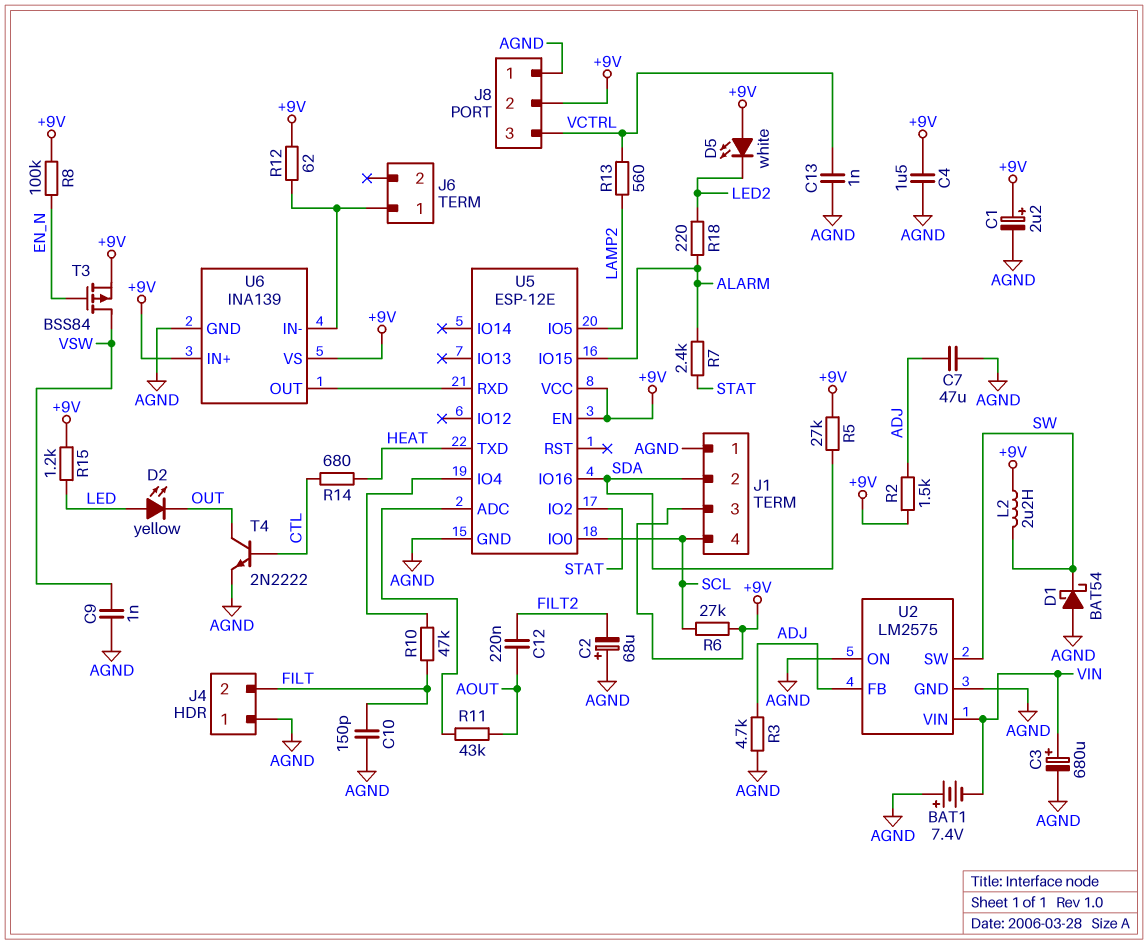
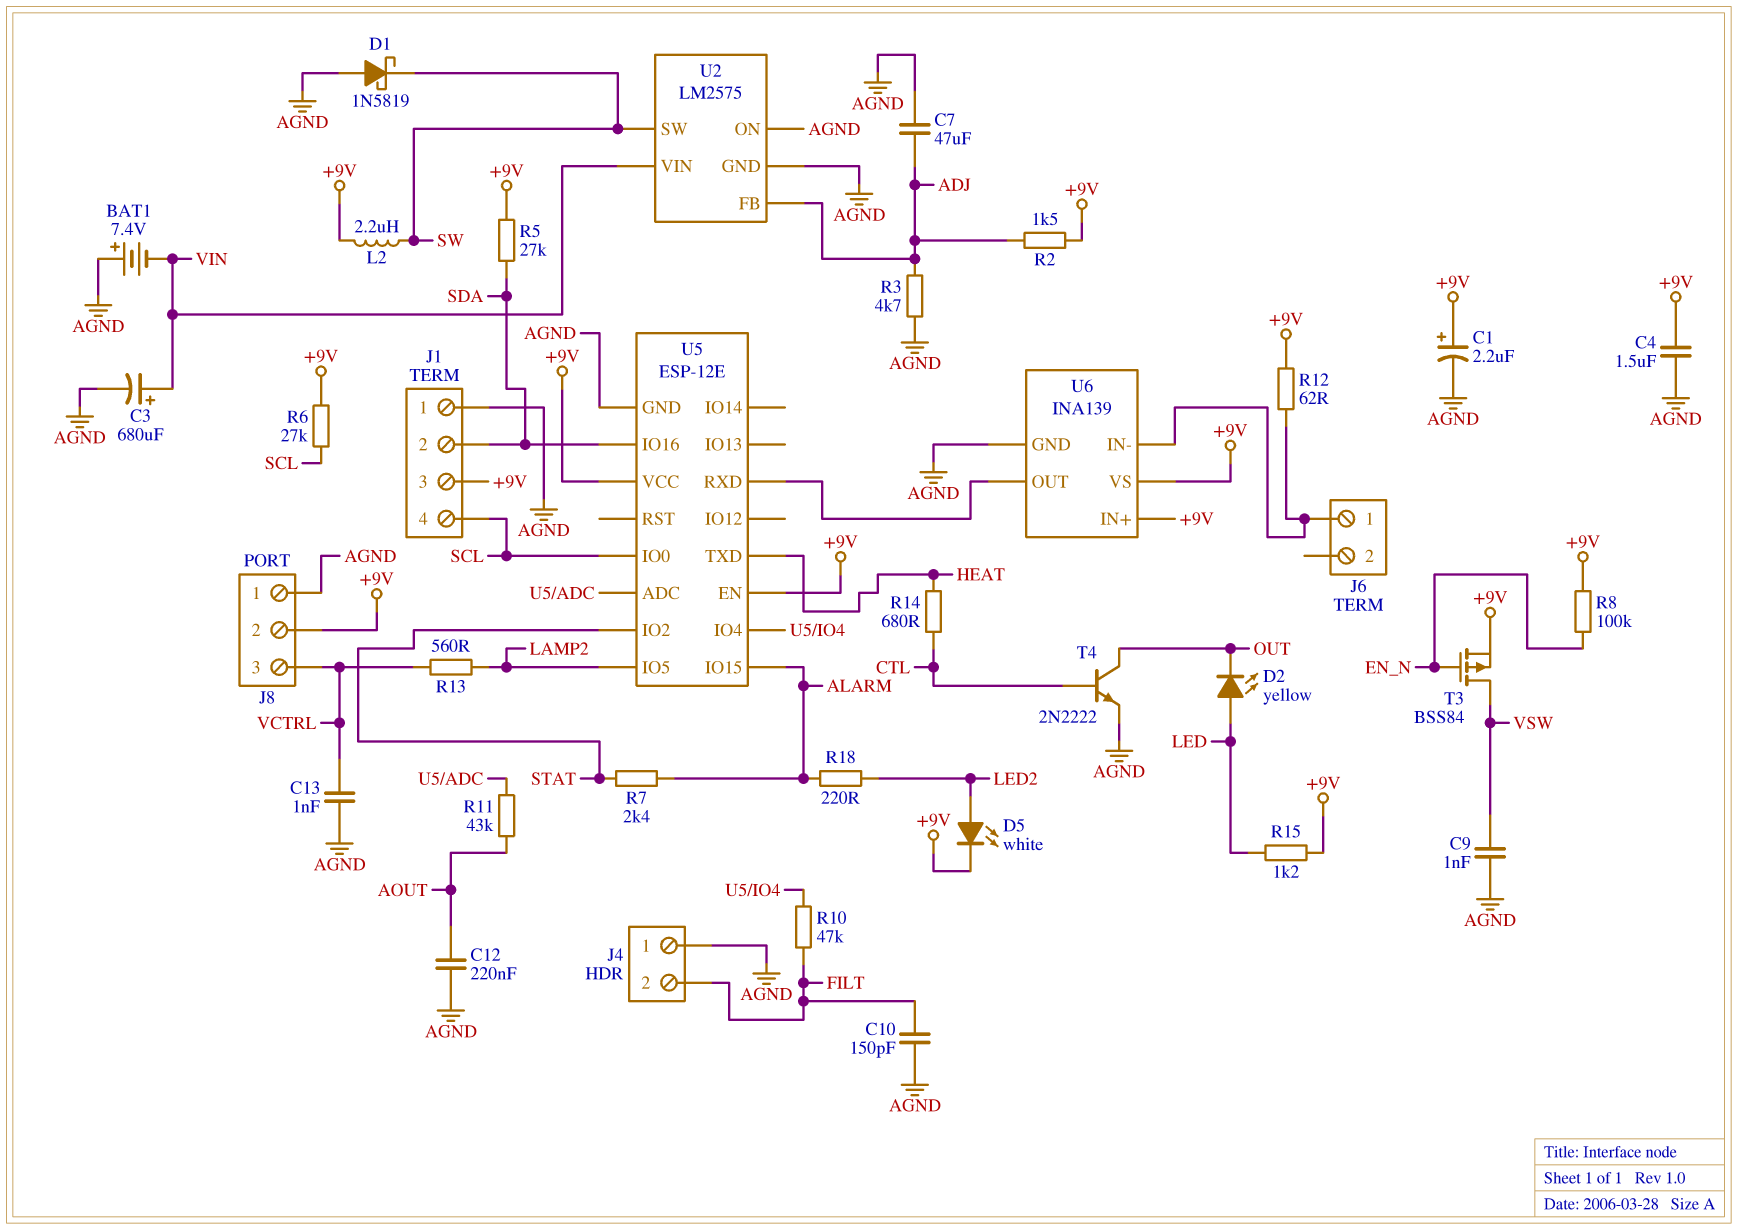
C2: 68uF (plus AGND, minus FILT2) -> none
C12: 220nF (AOUT, FILT2) -> 220nF (AGND, AOUT)
D1: schottky BAT54 (A AGND, K SW) -> schottky 1N5819 (A AGND, K SW)
D5: LED white (A +9V, K LED2) -> LED white (A LED2, K +9V)

